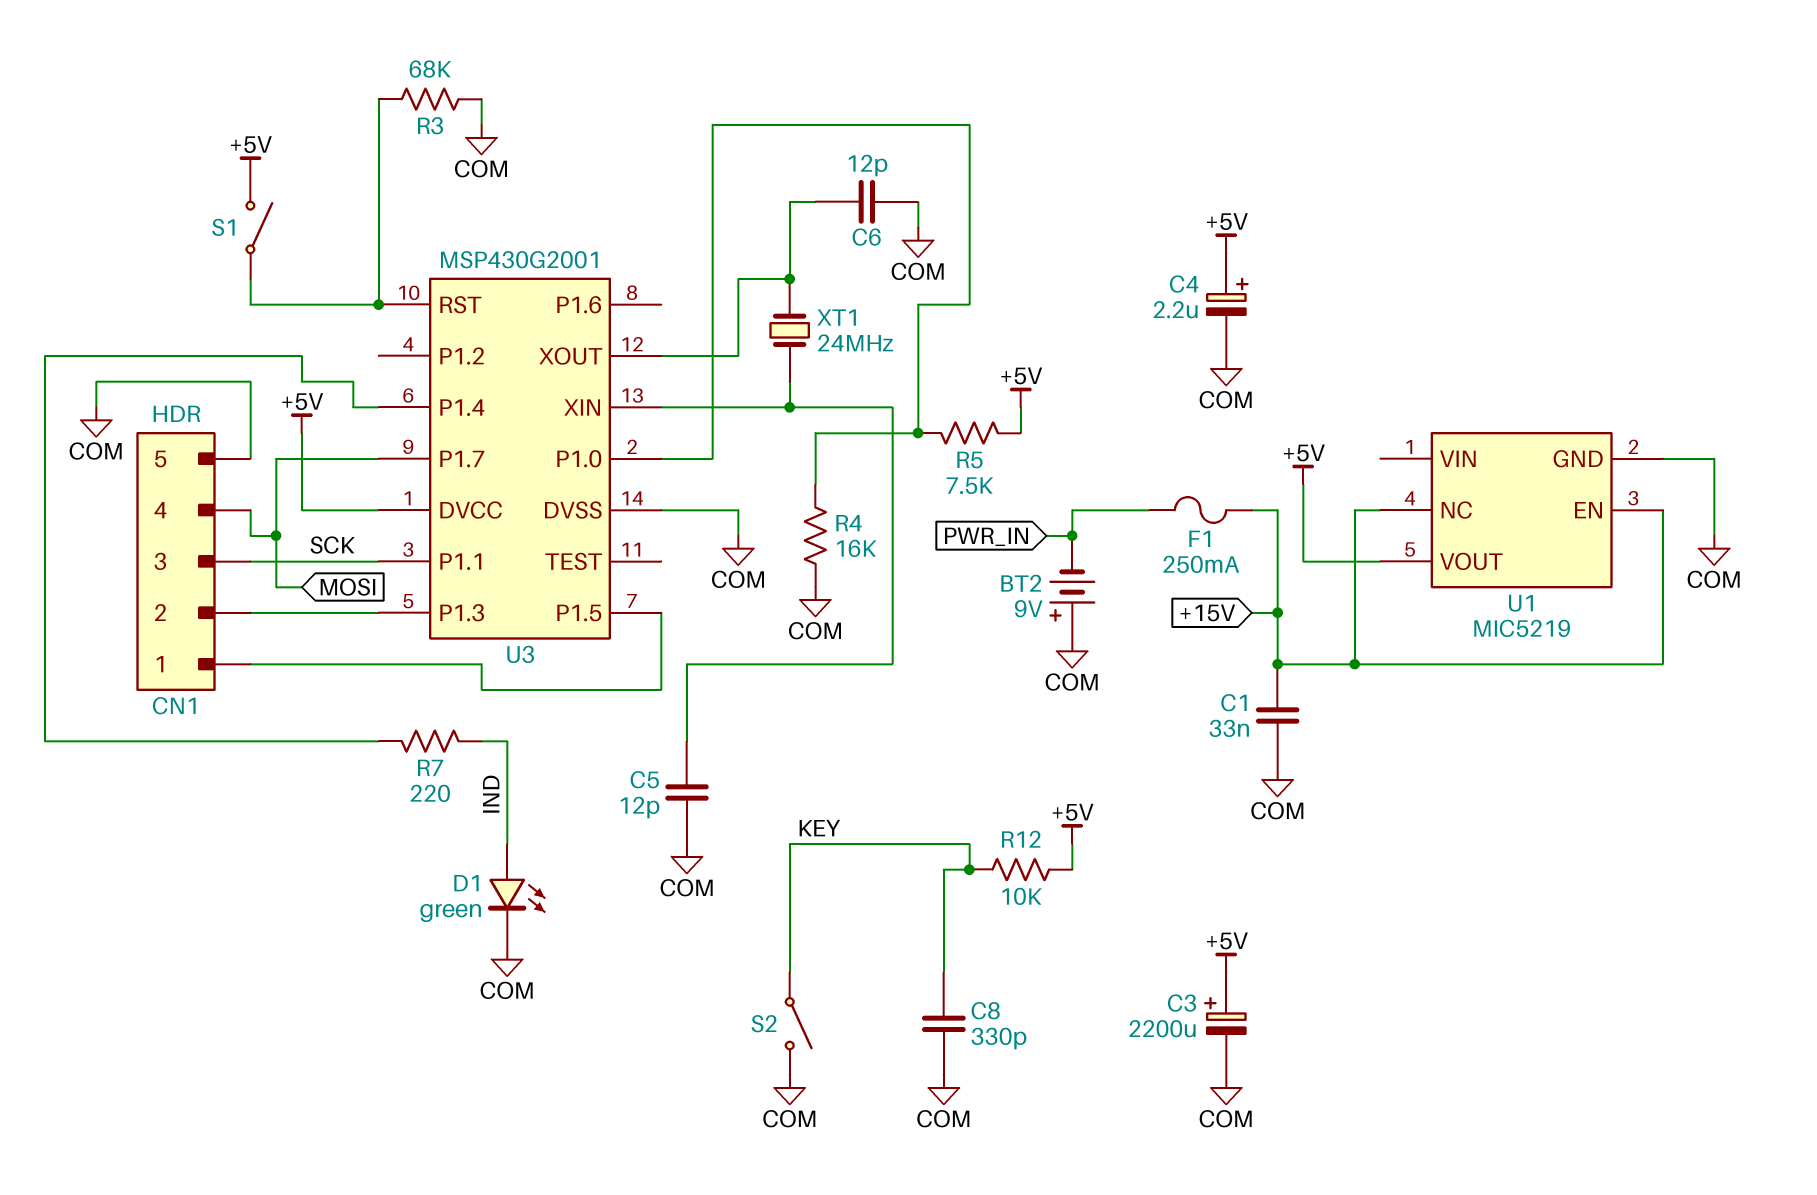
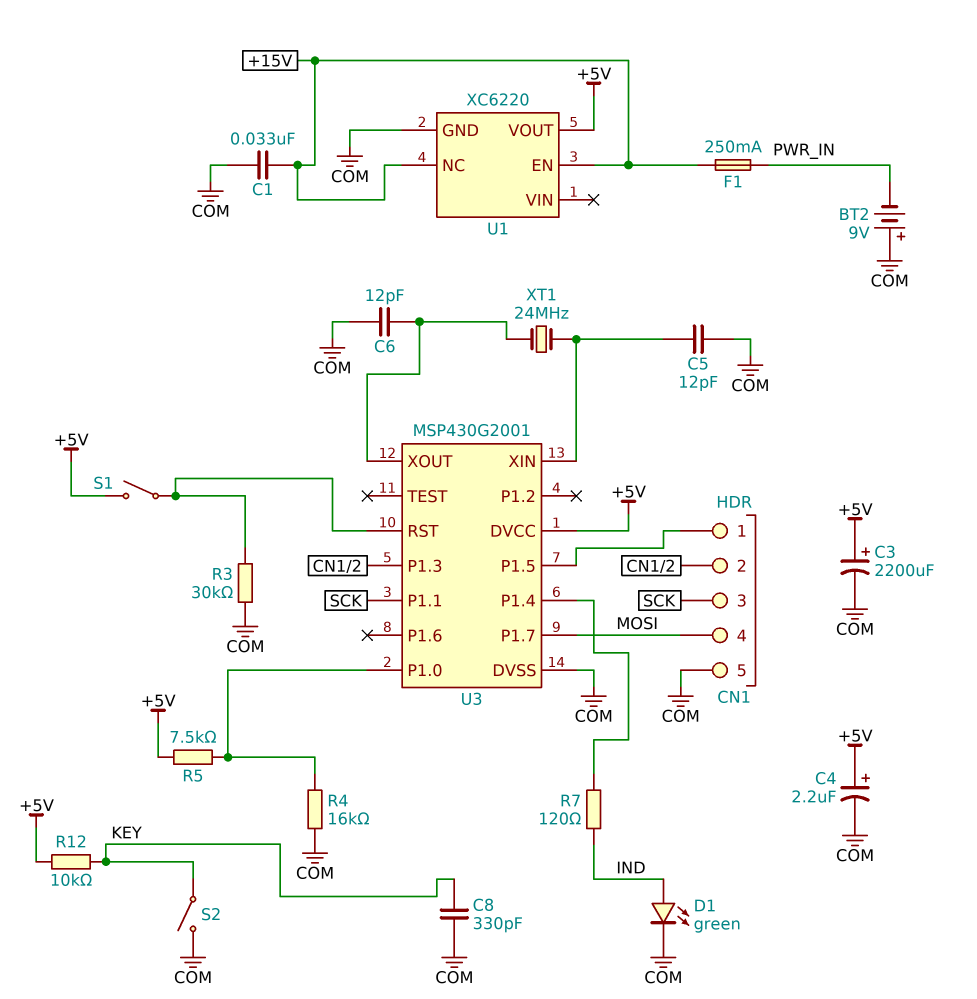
R3: 68k (COM, U3/RST) -> 30k (COM, U3/RST)
R7: 220 (IND, U3/P1.4) -> 120 (IND, U3/P1.4)
U1: MIC5219 -> XC6220

